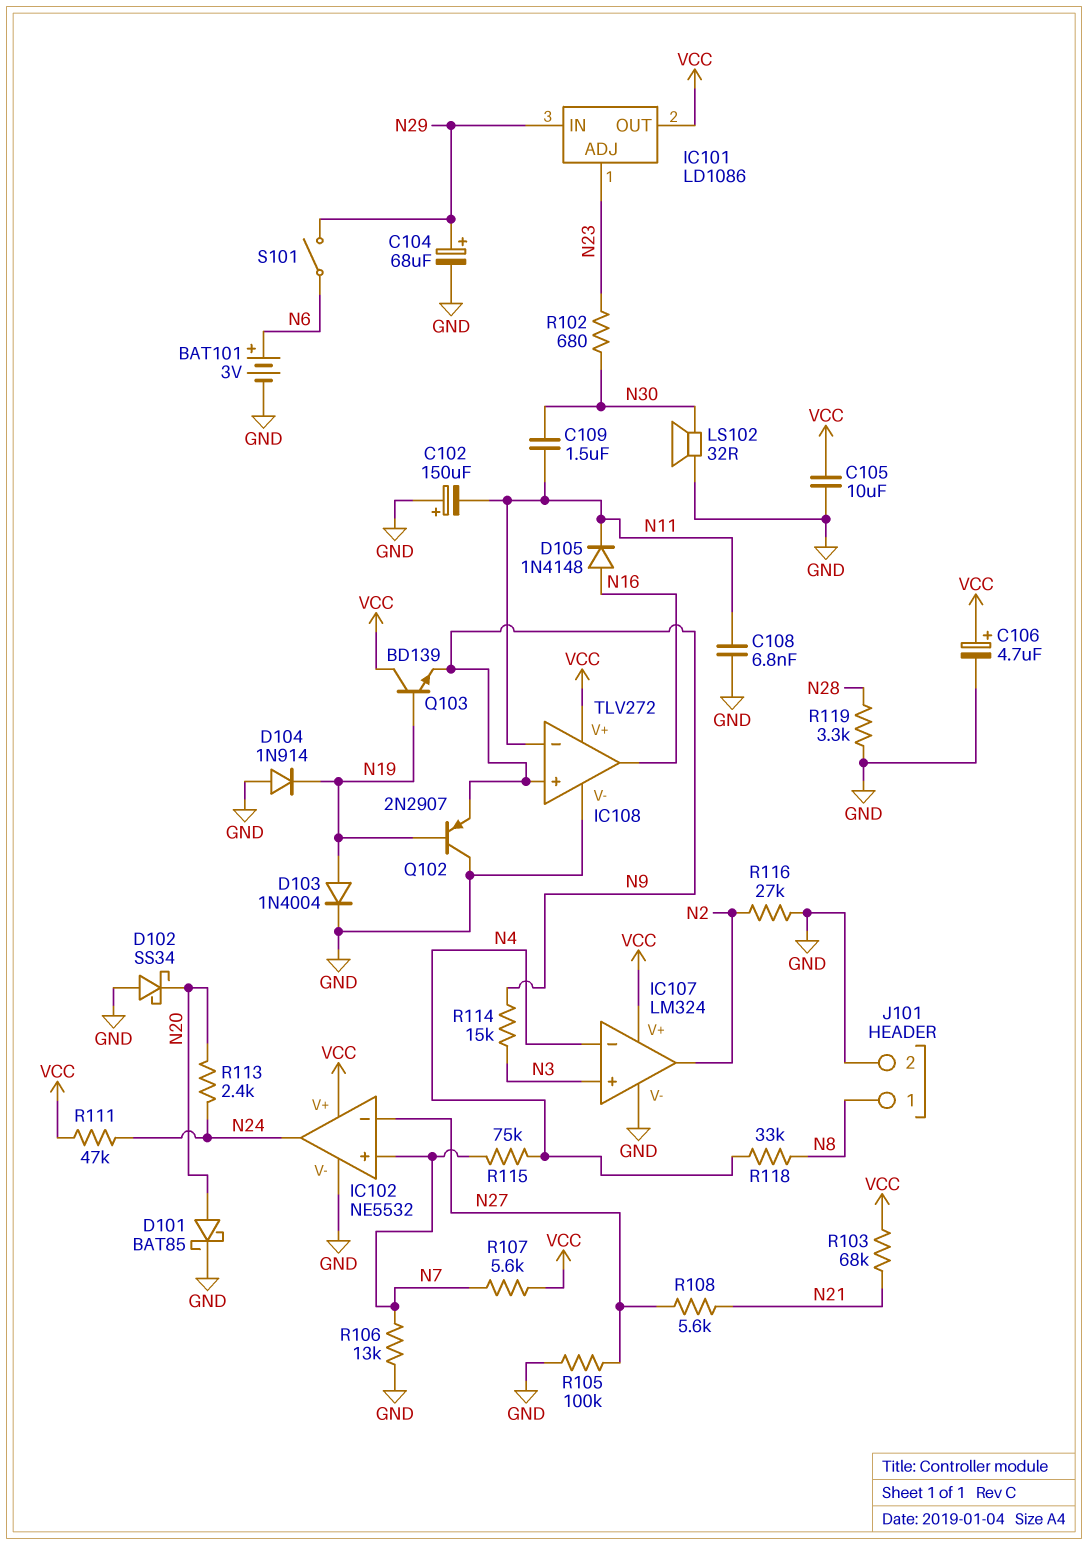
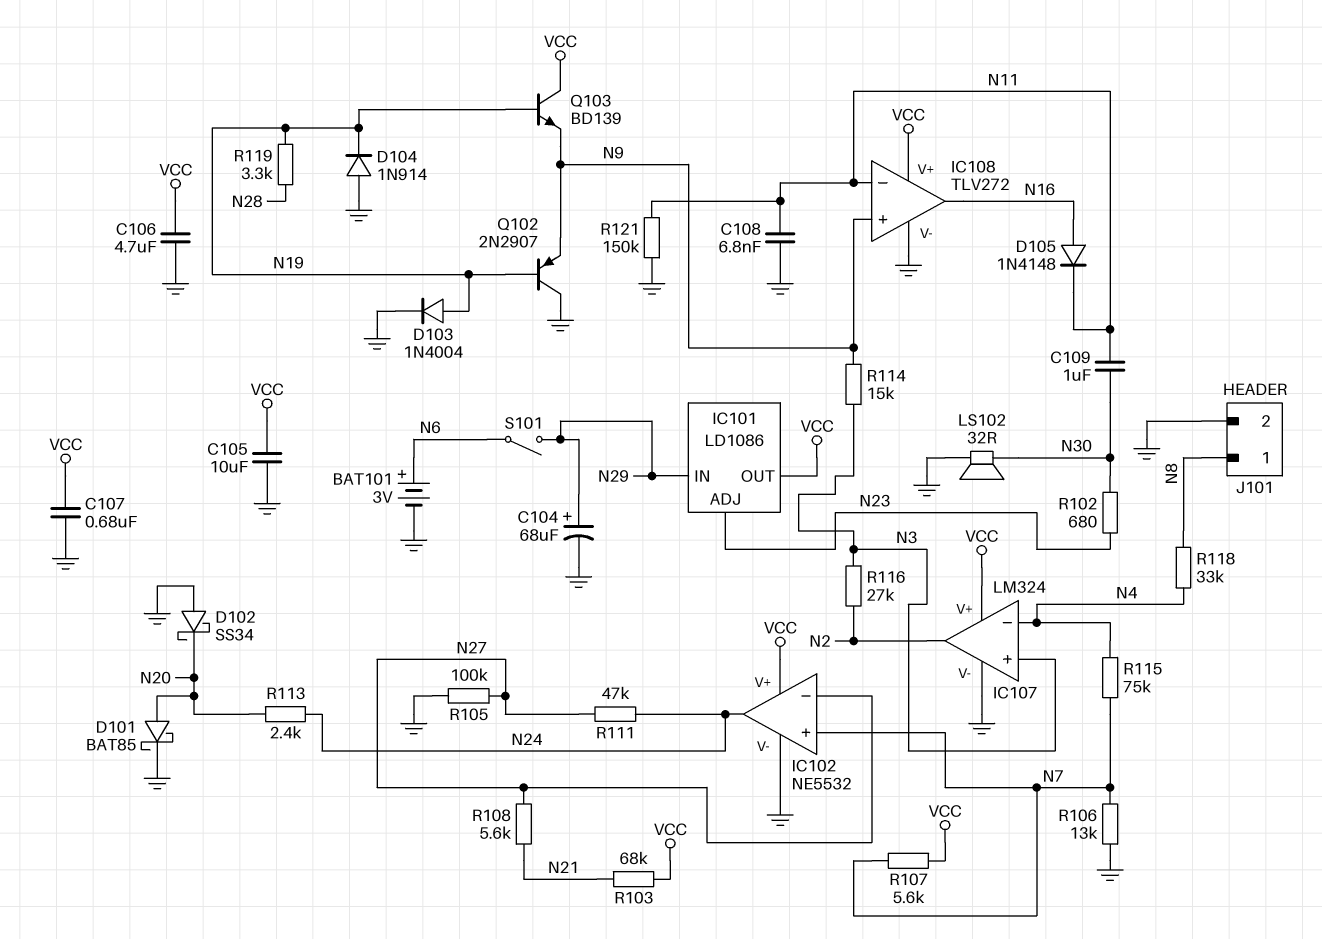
C102: 150uF (plus GND, minus N11) -> none
C106: 4.7uF (plus VCC, minus GND) -> 4.7uF (GND, VCC)
C107: none -> 680nF (GND, VCC)
C109: 1.5uF (N11, N30) -> 1uF (N11, N30)
R111: 47k (N24, VCC) -> 47k (N24, N27)
R116: 27k (GND, N2) -> 27k (N2, N3)
R119: 3.3k (GND, N28) -> 3.3k (N19, N28)
R121: none -> 150k (GND, N11)

